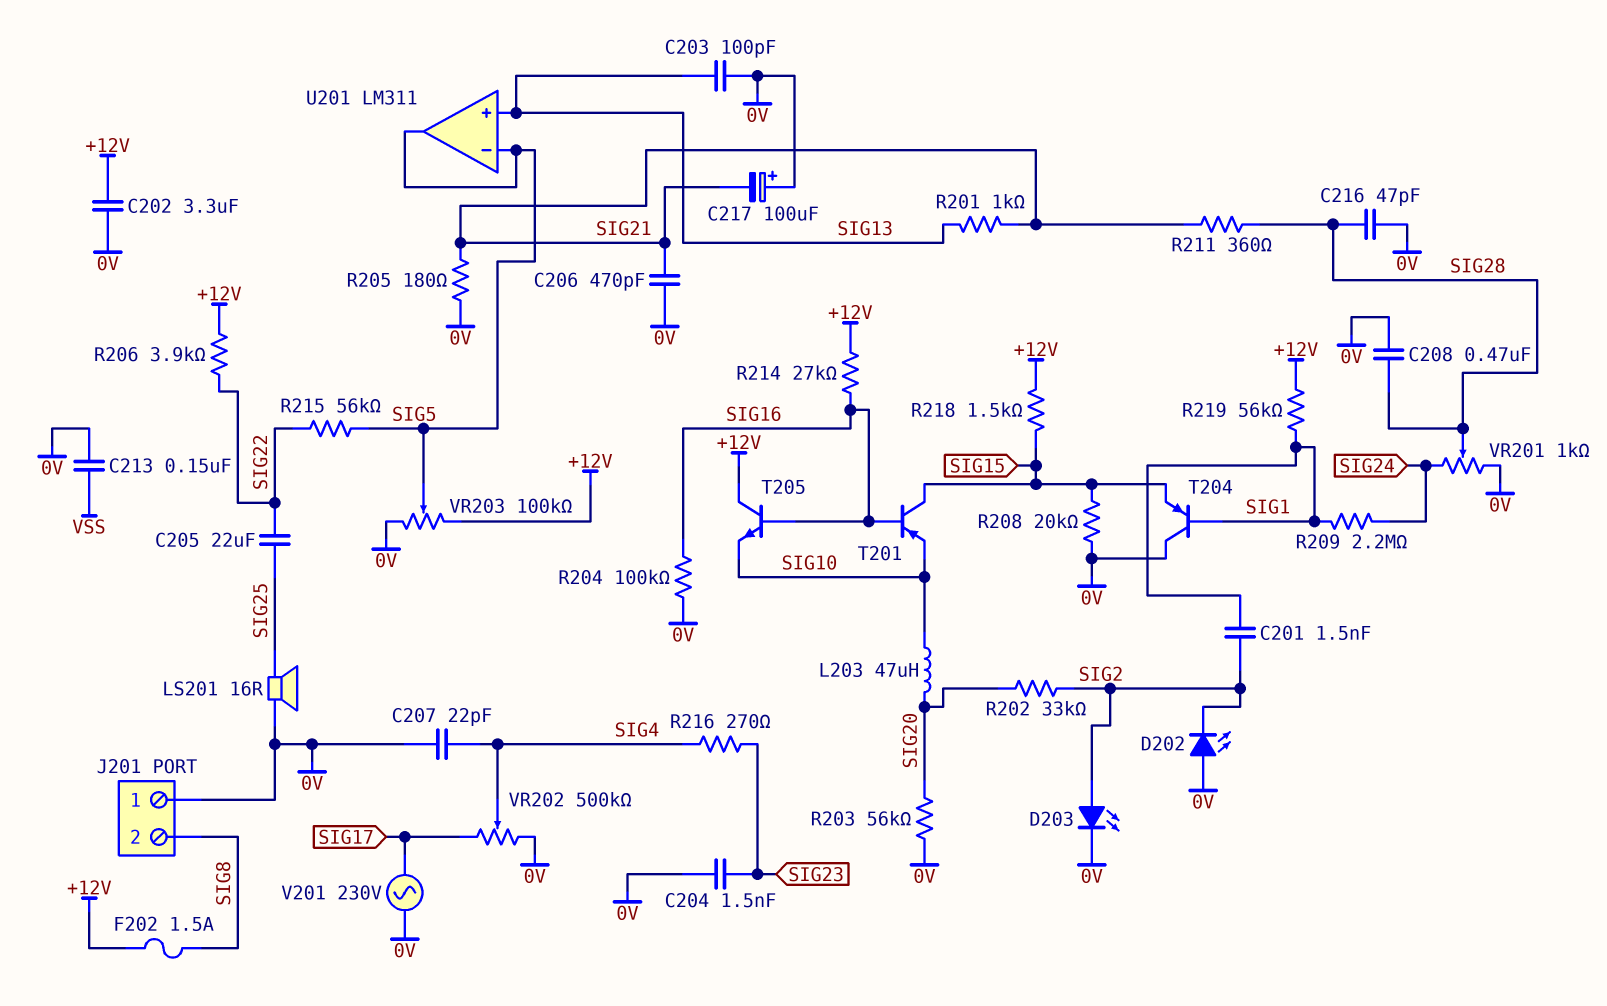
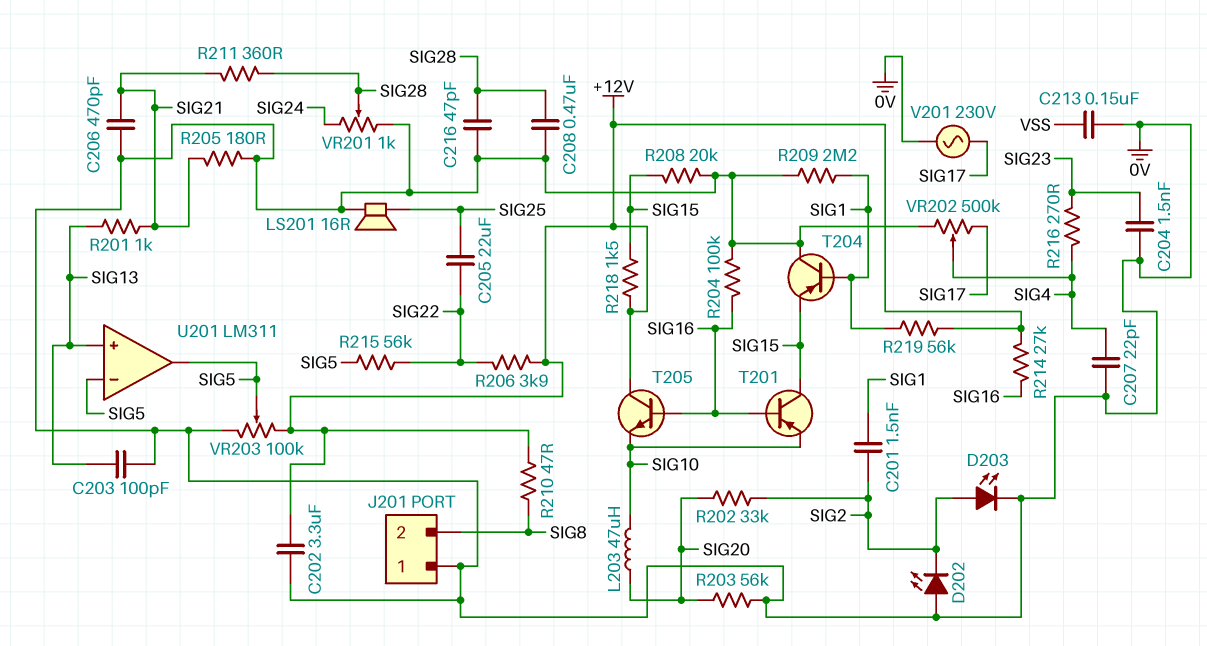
C217: 100uF (plus 0V, minus SIG21) -> none
F202: 1.5A (+12V, SIG8) -> none
R209: 2.2M (SIG1, SIG24) -> 2.2M (0V, SIG1)
R210: none -> 47 (+12V, SIG8)

